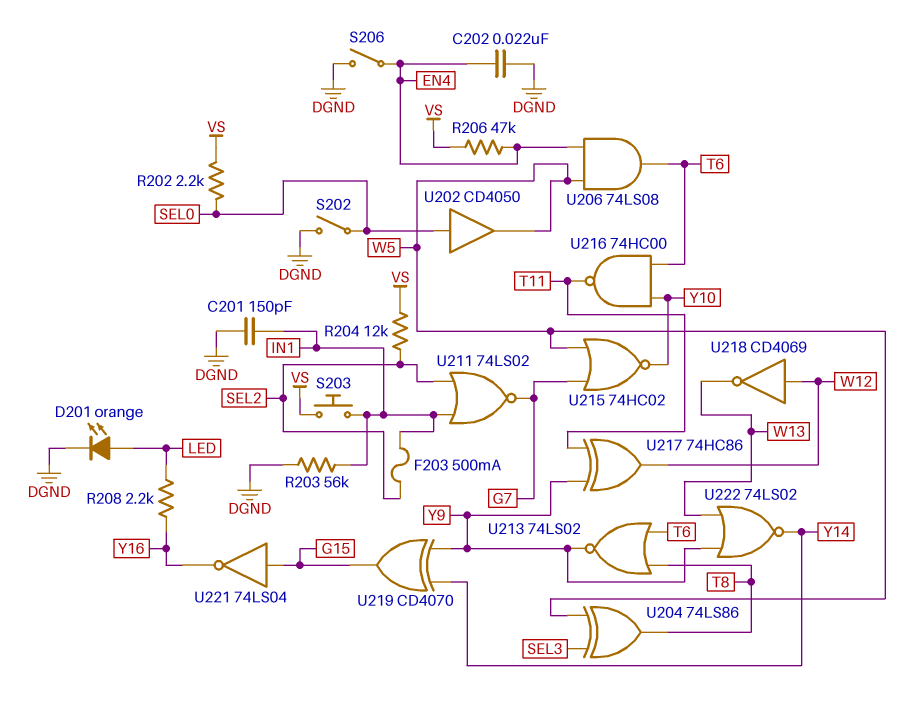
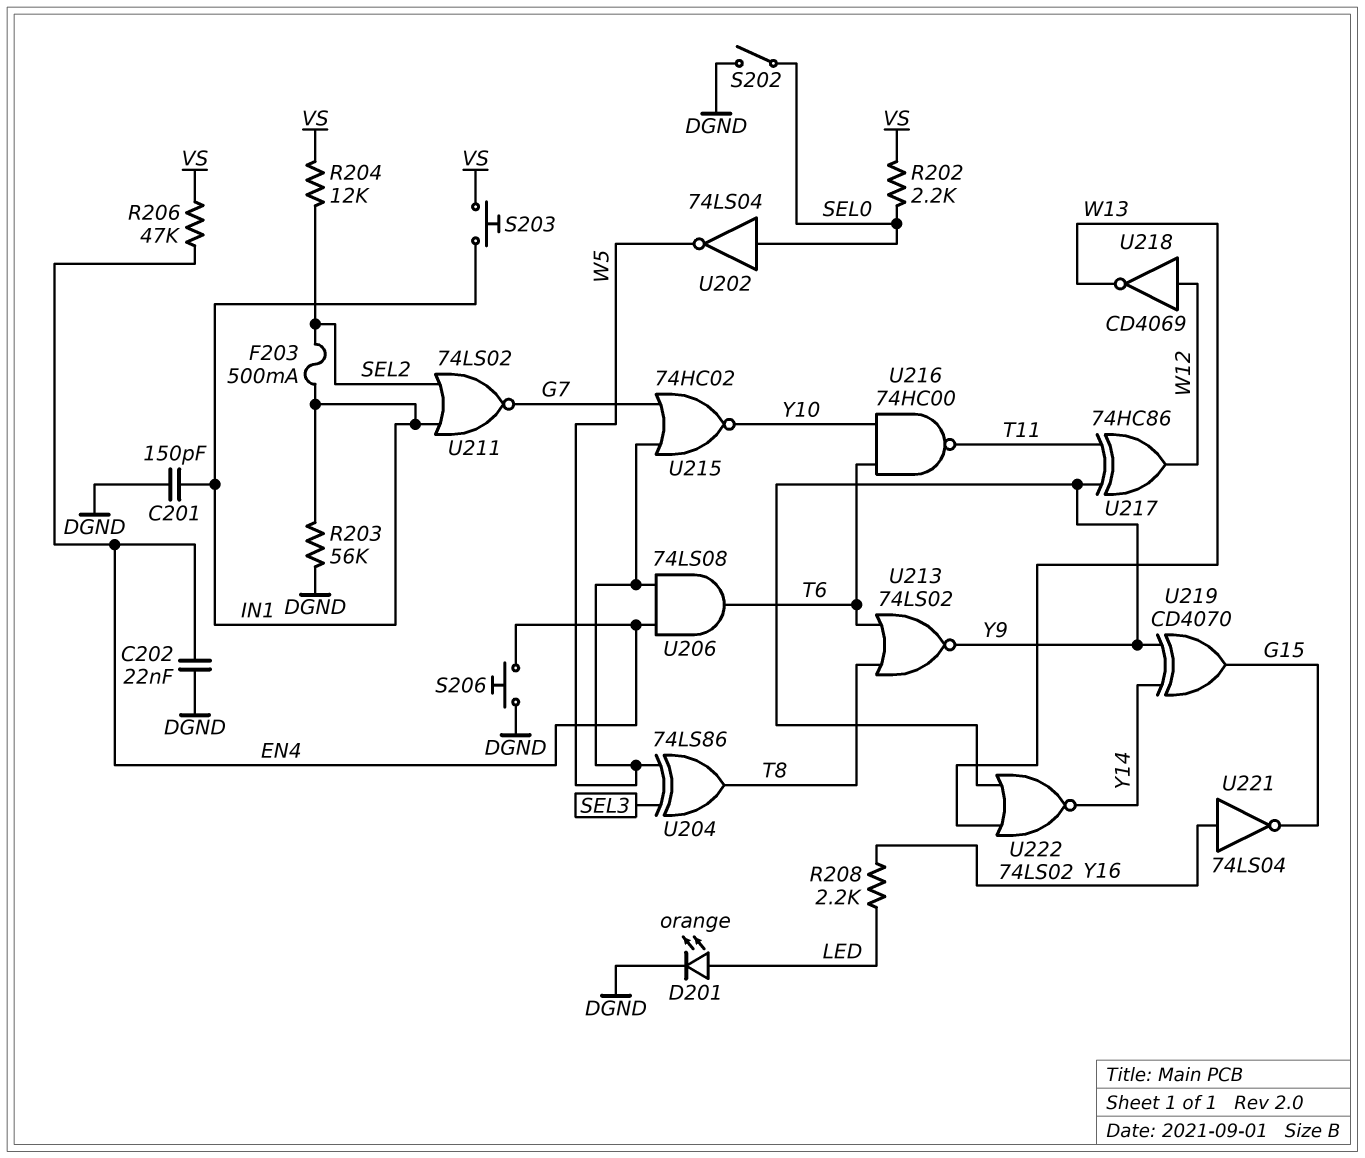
S206: switch (DGND, EN4) -> button (DGND, EN4)
U202: buffer CD4050 (in SEL0, out W5) -> NOT 74LS04 (in SEL0, out W5)
U221: NOT 74LS04 (in G15, out Y16) -> NOT 74LS04 (in Y16, out G15)

